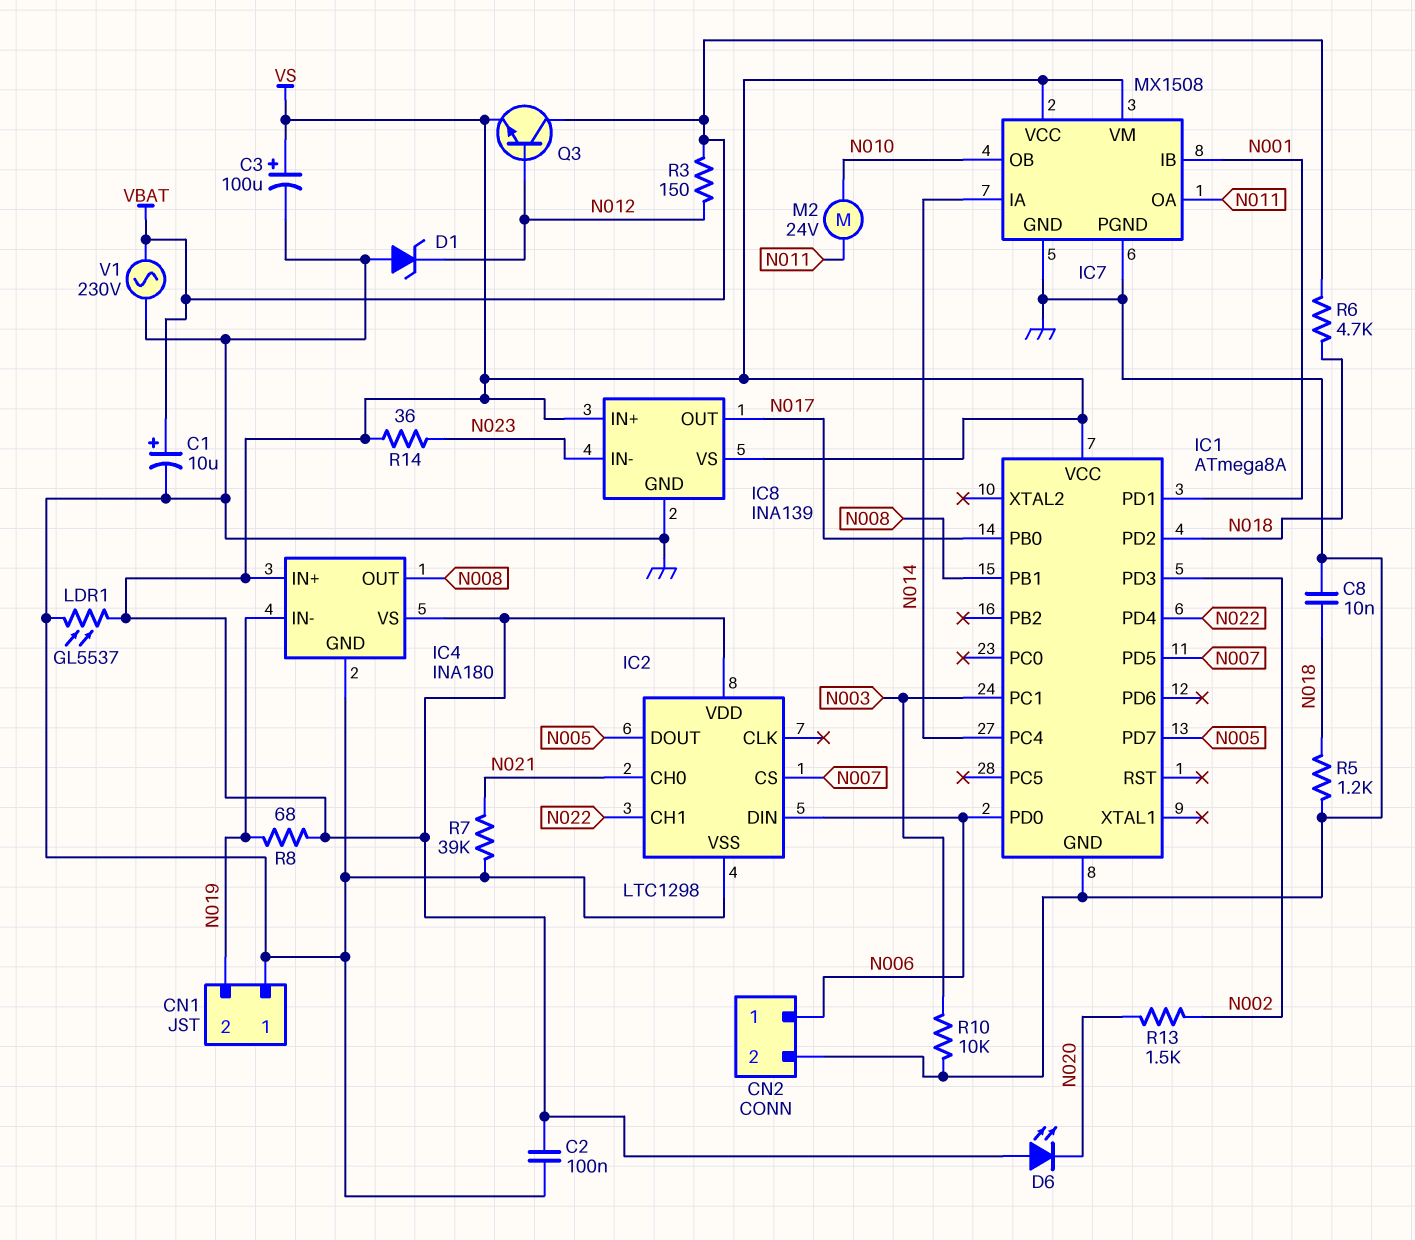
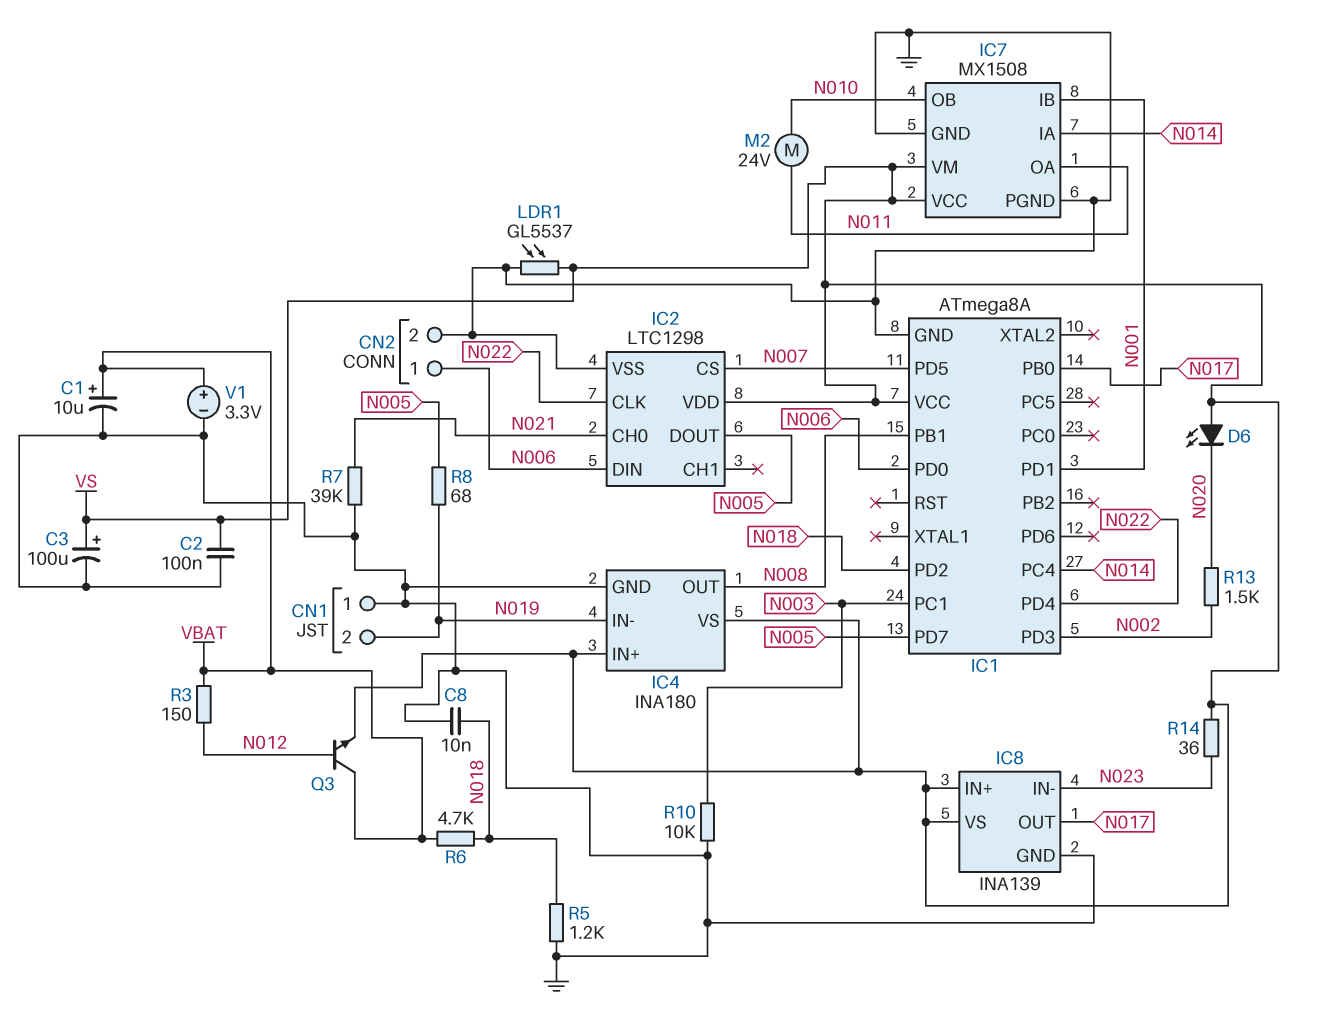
D1: zener (A GND, K N012) -> none
IC2 pin CH1: N022 -> none
IC2 pin CLK: none -> N022
R8: 68 (N019, VS) -> 68 (N005, N019)
V1: AC 230V (GND, VBAT) -> 3.3V (plus VBAT, minus GND)

